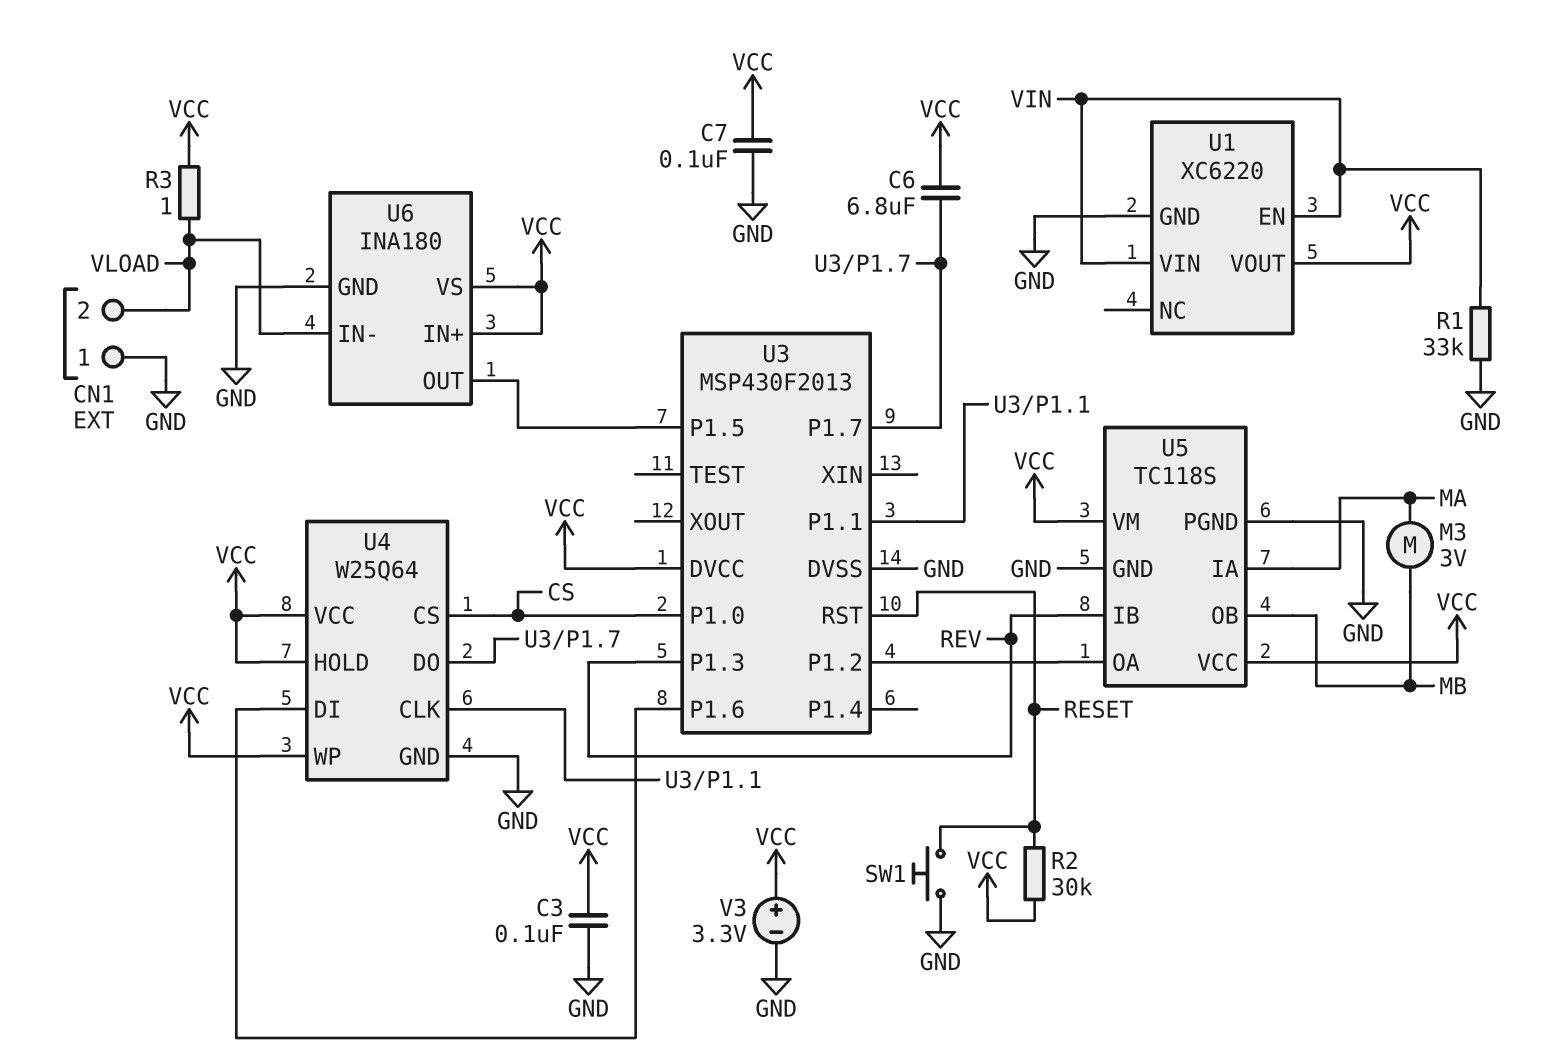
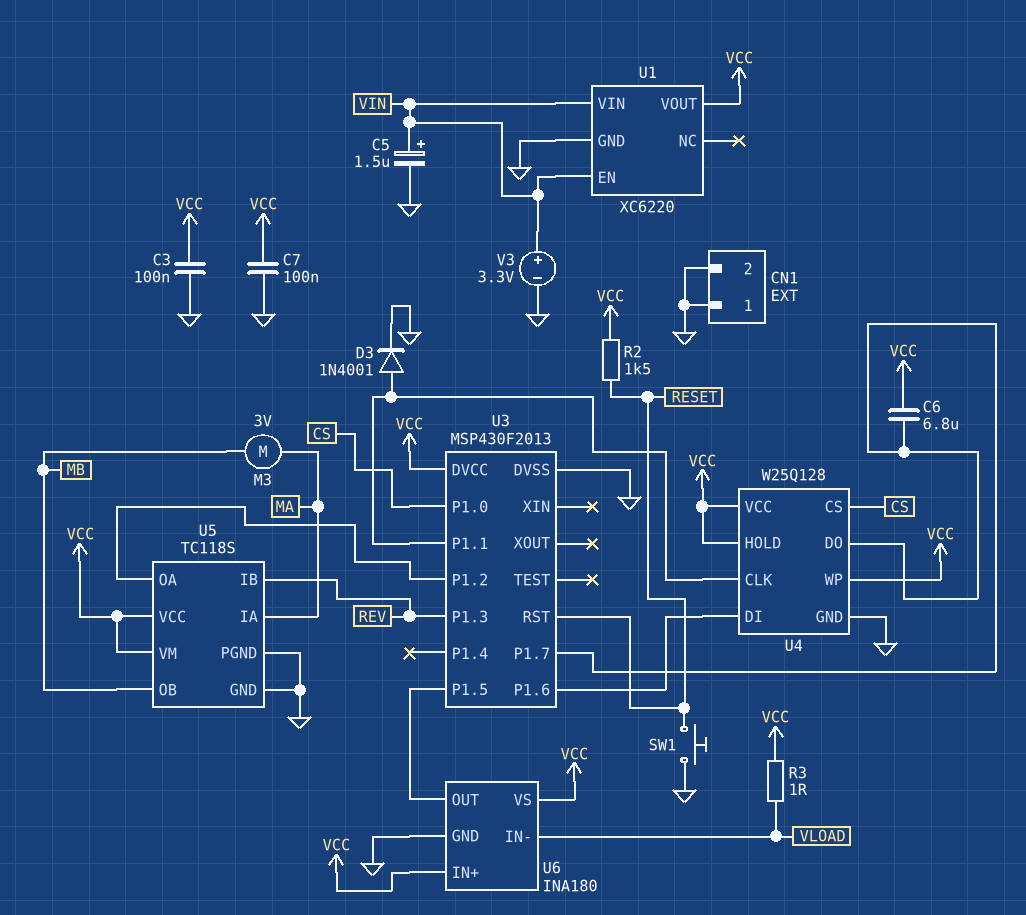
C5: none -> 1.5uF (plus VIN, minus GND)
CN1 pin 2: VLOAD -> GND
D3: none -> diode 1N4001 (A U3/P1.1, K GND)
R1: 33k (GND, VIN) -> none
R2: 30k (RESET, VCC) -> 1.5k (RESET, VCC)
U4: W25Q64 -> W25Q128
V3: 3.3V (plus VCC, minus GND) -> 3.3V (plus VIN, minus GND)

